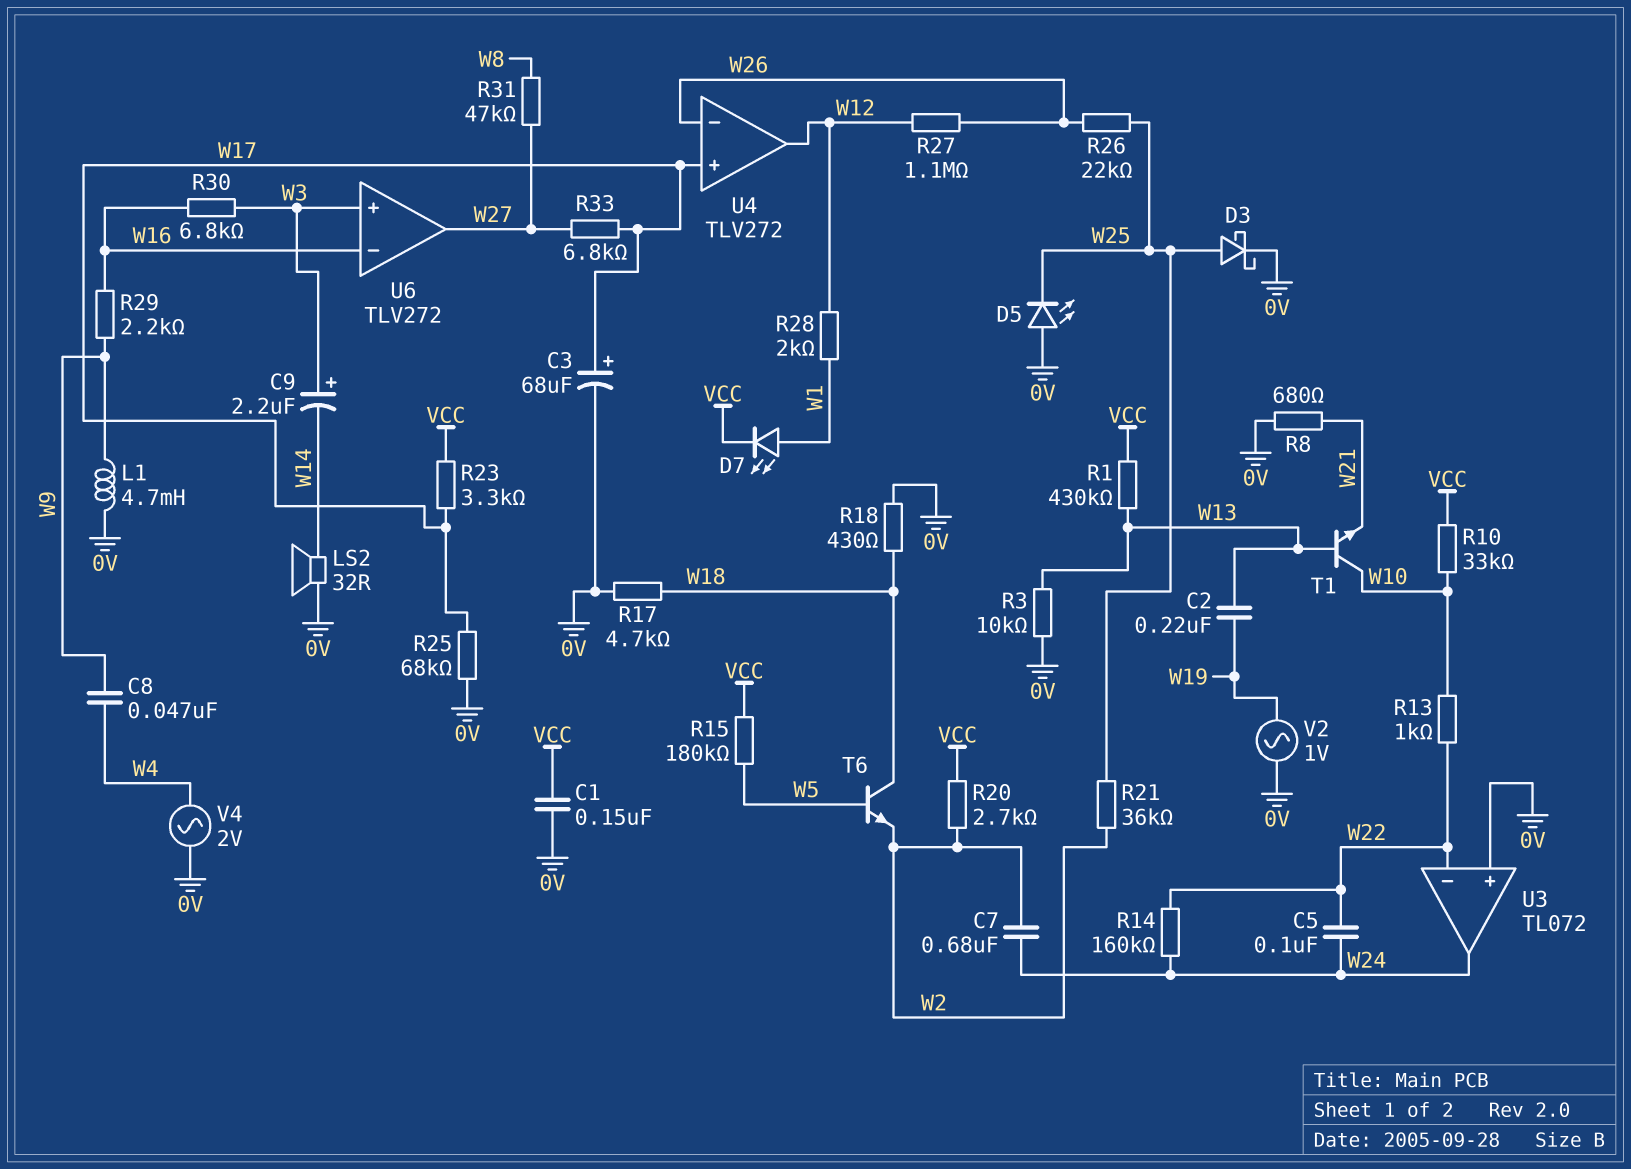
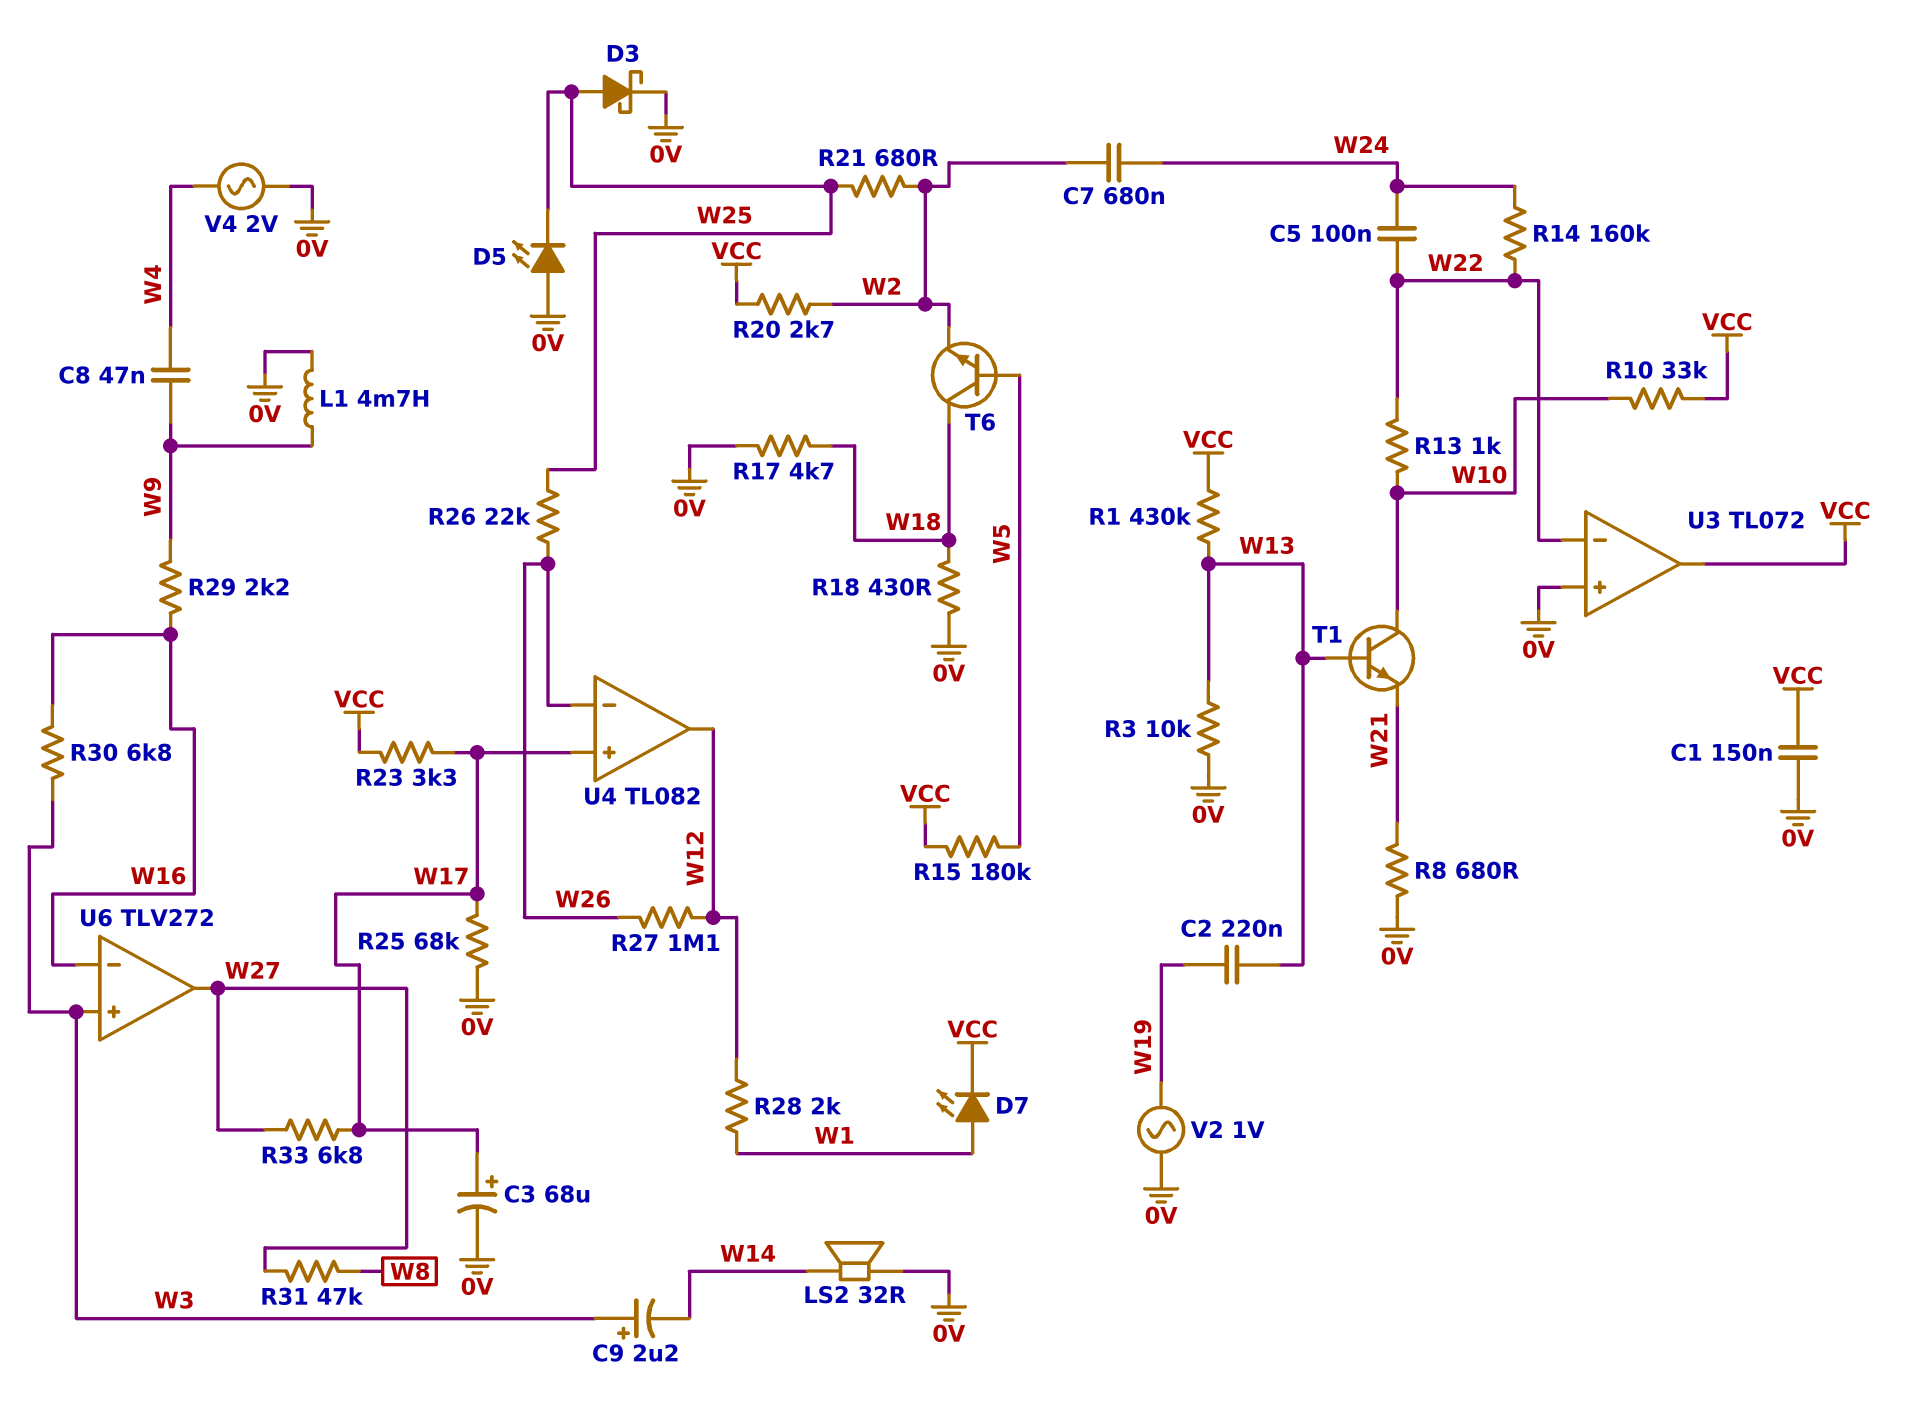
R21: 36k (W2, W25) -> 680 (W2, W25)
U3 pin out: W24 -> VCC
U4: TLV272 -> TL082

